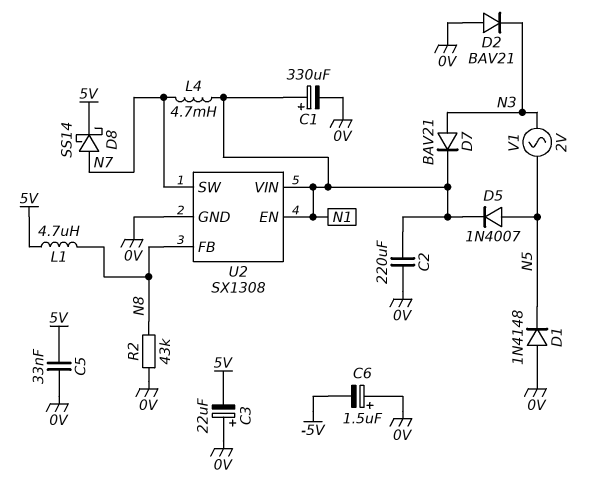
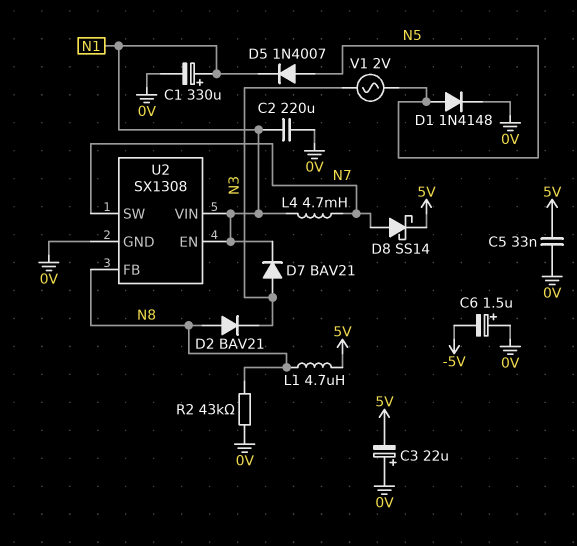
D1: diode 1N4148 (A 0V, K N5) -> diode 1N4148 (A N5, K 0V)
D2: diode BAV21 (A 0V, K N3) -> diode BAV21 (A N8, K N3)

